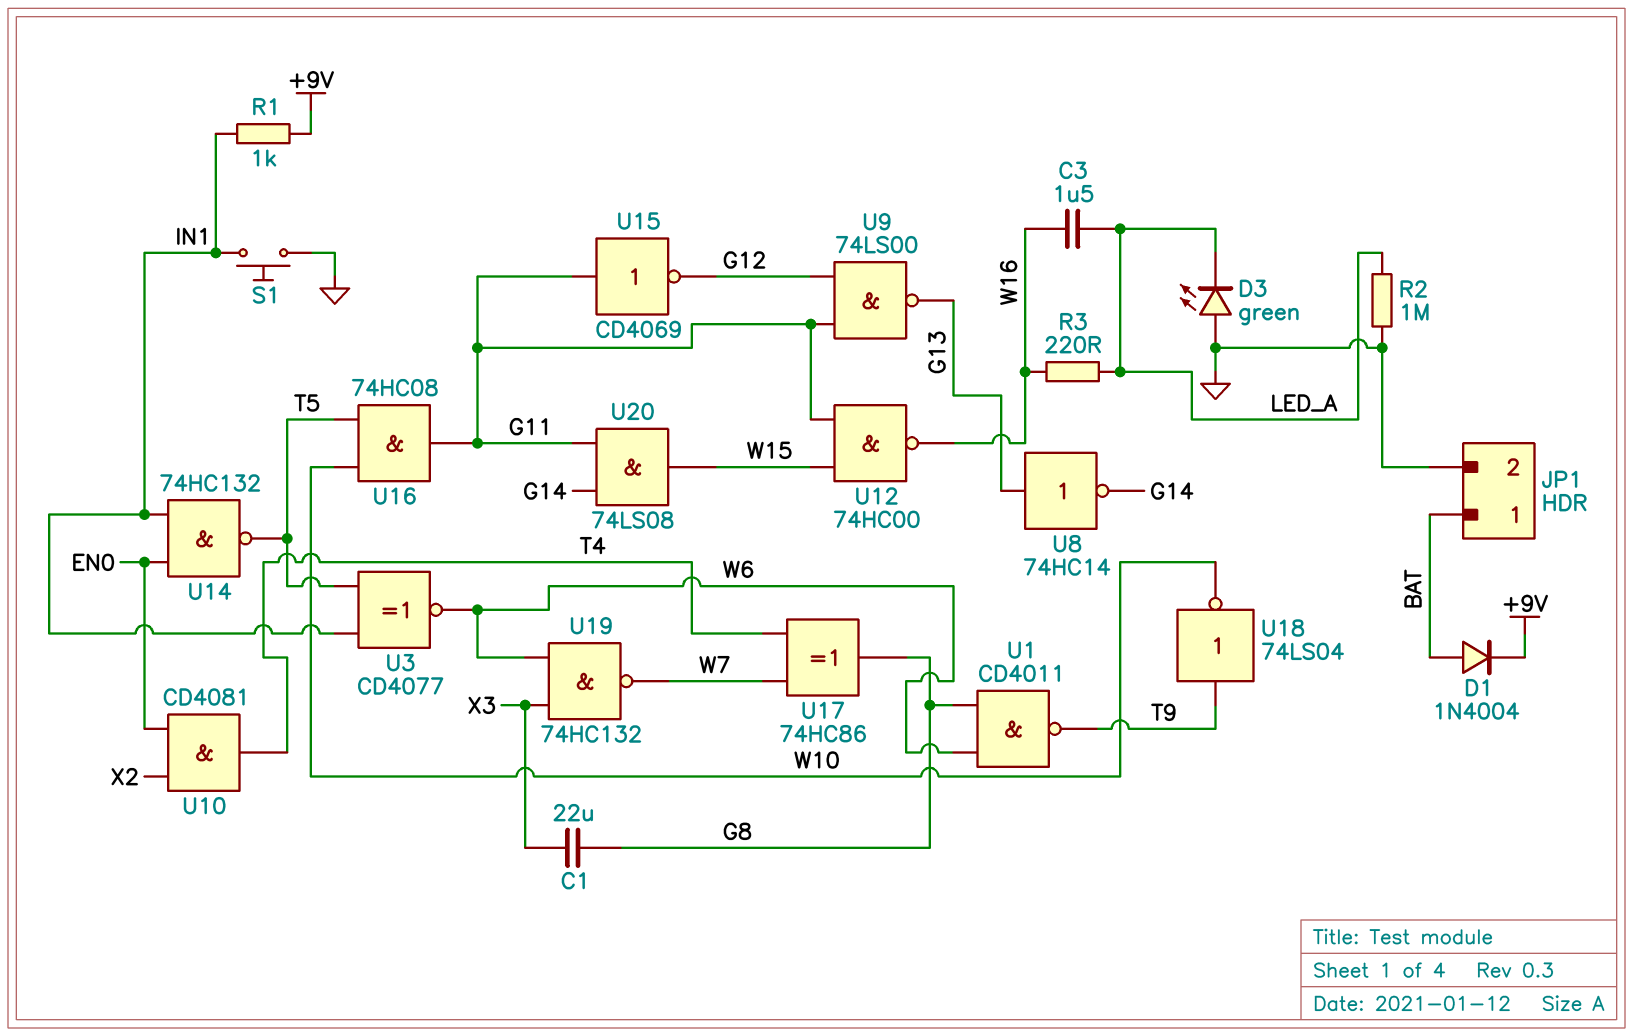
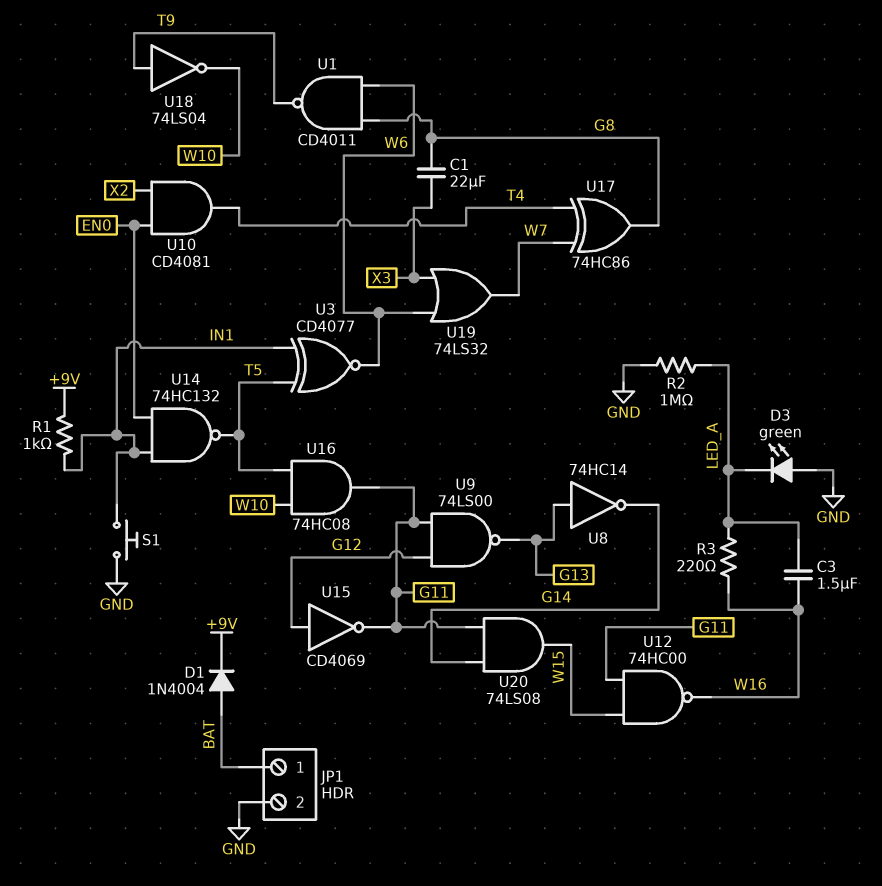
U15: NOT CD4069 (in G11, out G12) -> NOT CD4069 (in G12, out G11)
U19: NAND 74HC132 (in W6, in X3, out W7) -> OR 74LS32 (in W6, in X3, out W7)

